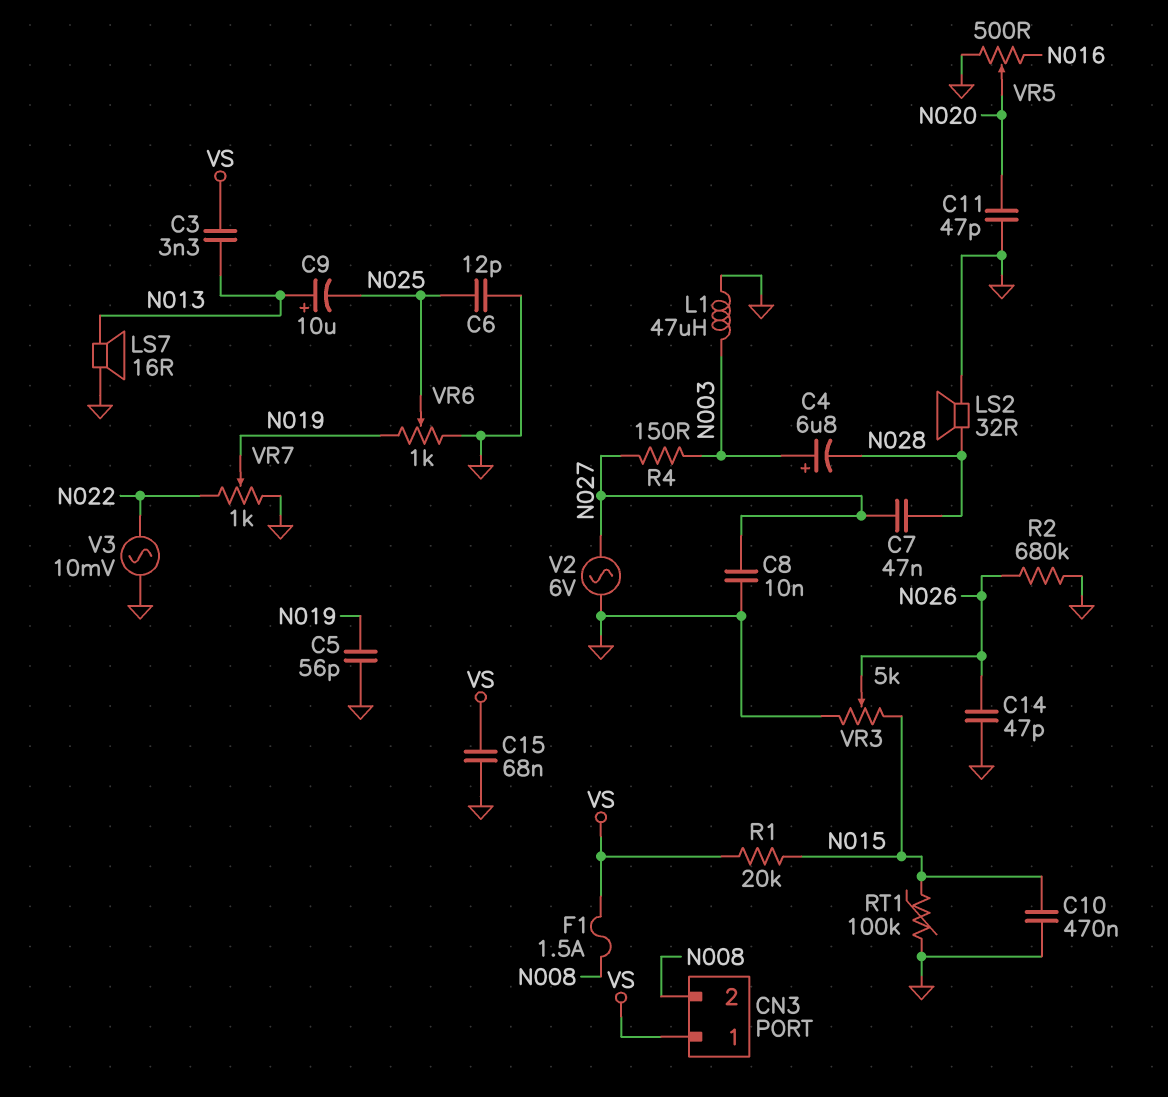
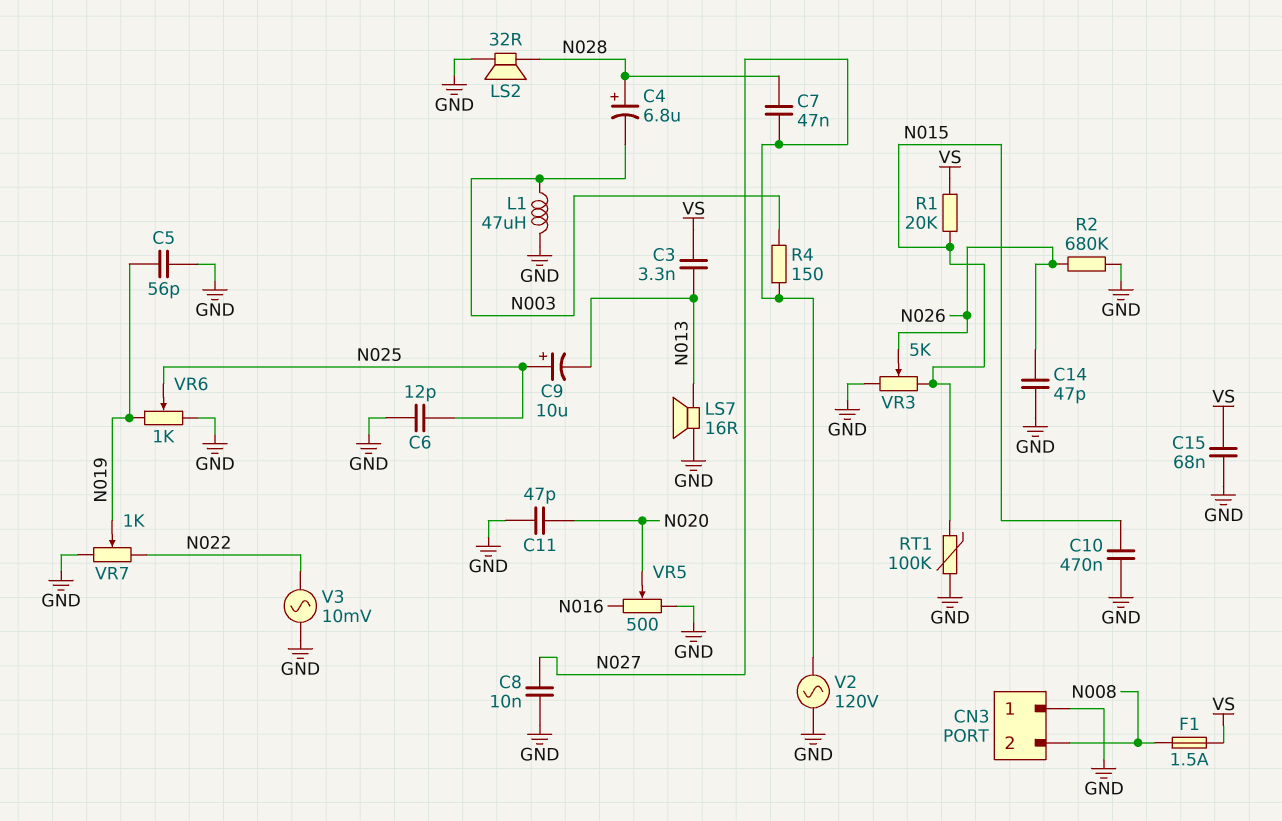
C4: 6.8uF (plus N003, minus N028) -> 6.8uF (plus N028, minus N003)
C9: 10uF (plus N013, minus N025) -> 10uF (plus N025, minus N013)
CN3 pin 1: VS -> GND
V2: AC 6V (GND, N027) -> AC 120V (GND, N027)

